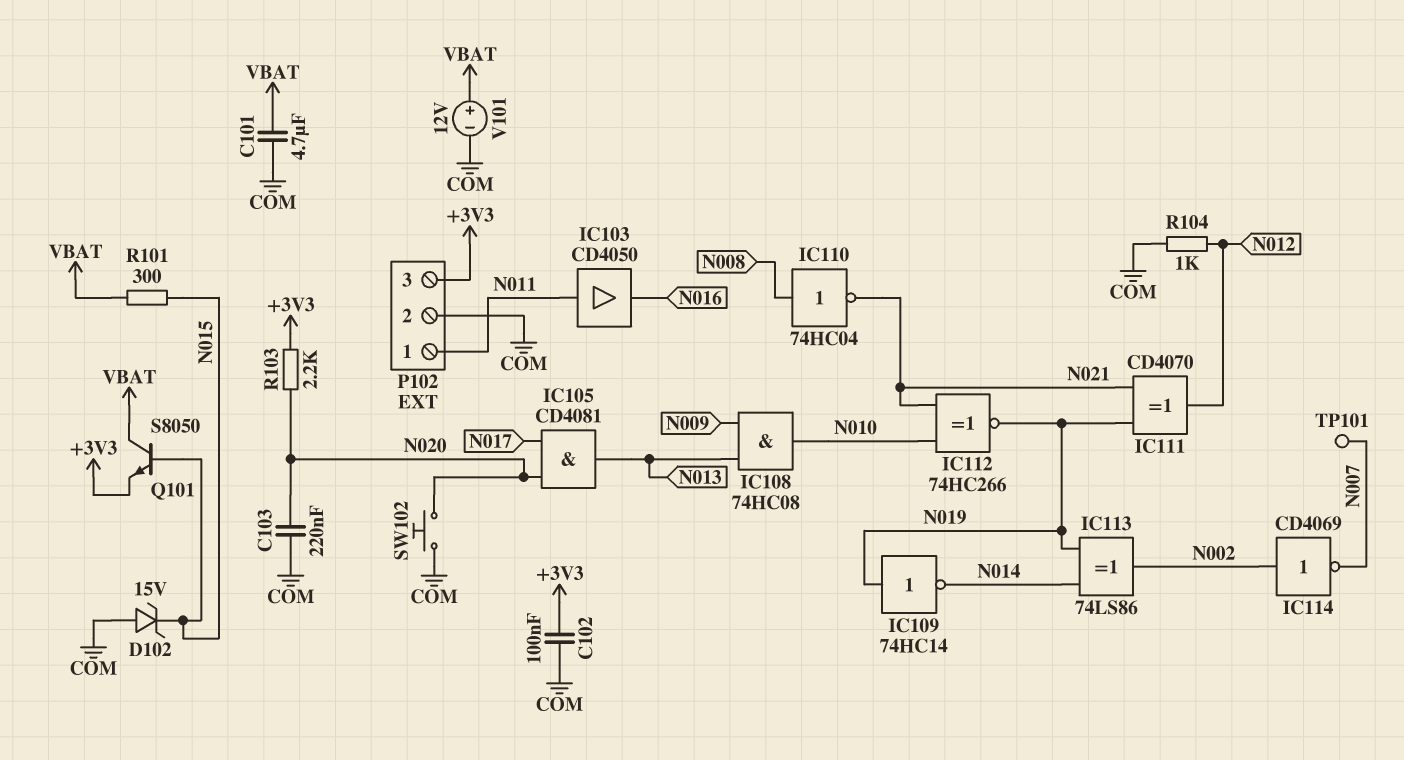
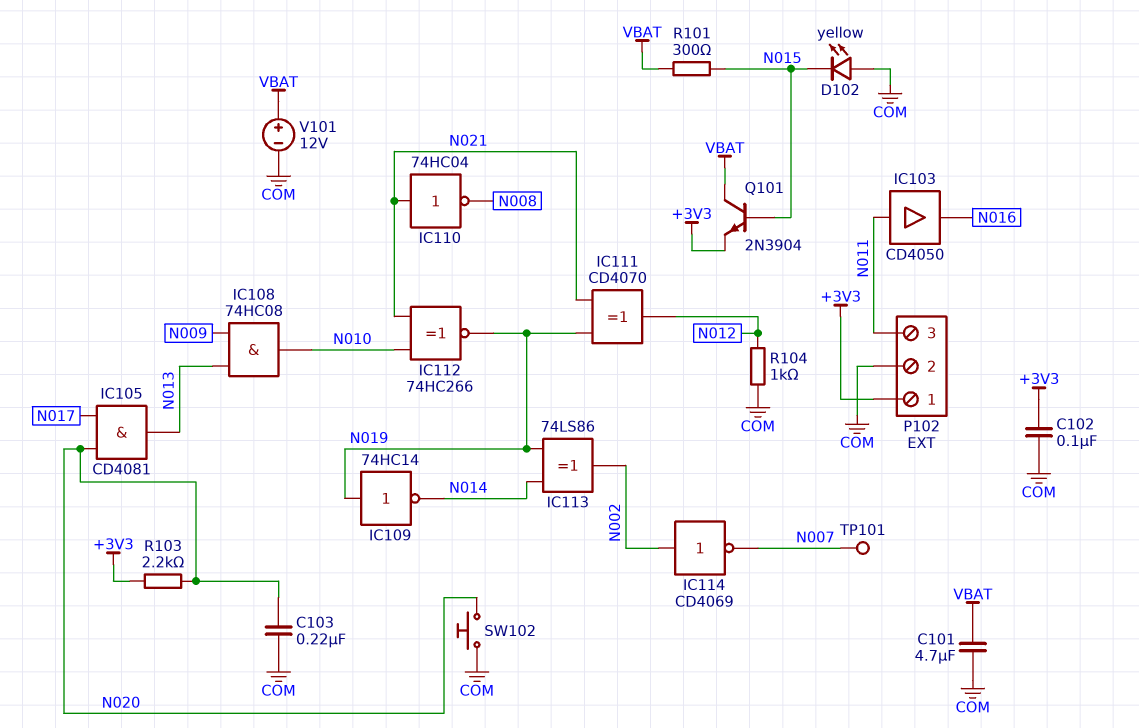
D102: zener 15V (A COM, K N015) -> LED yellow (A COM, K N015)
IC110: NOT 74HC04 (in N008, out N021) -> NOT 74HC04 (in N021, out N008)
P102 pin 1: N011 -> +3V3
P102 pin 3: +3V3 -> N011
Q101: NPN S8050 (B N015, C VBAT, E +3V3) -> NPN 2N3904 (B N015, C VBAT, E +3V3)

